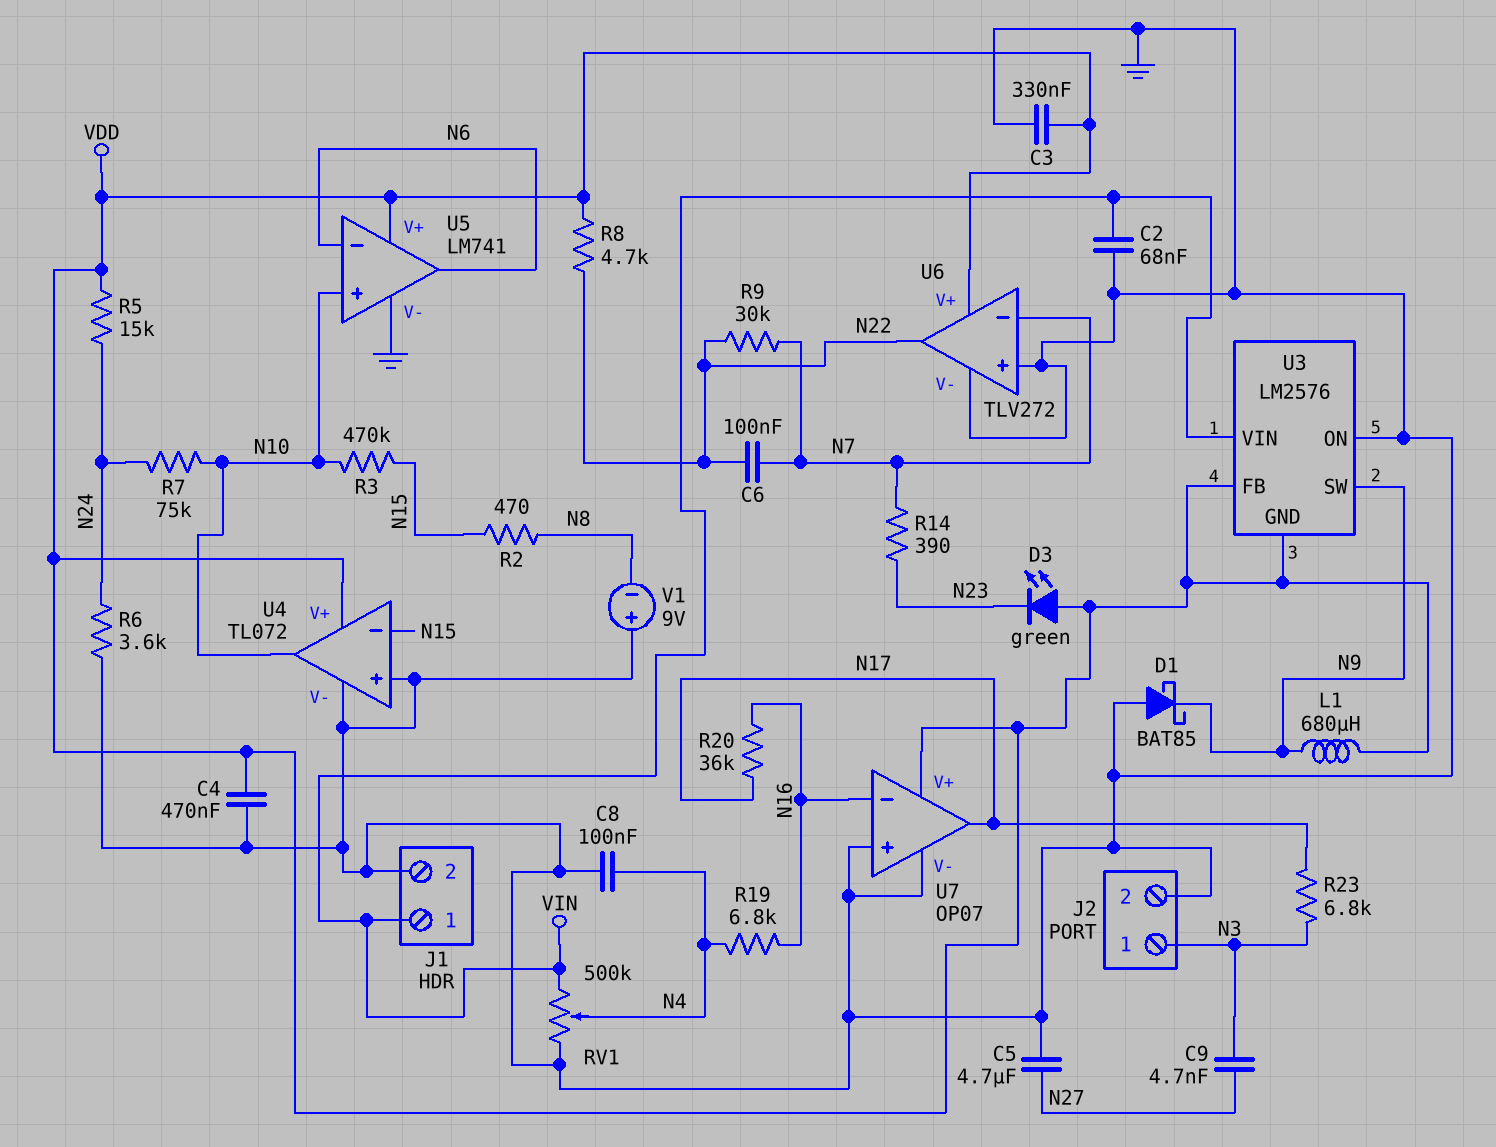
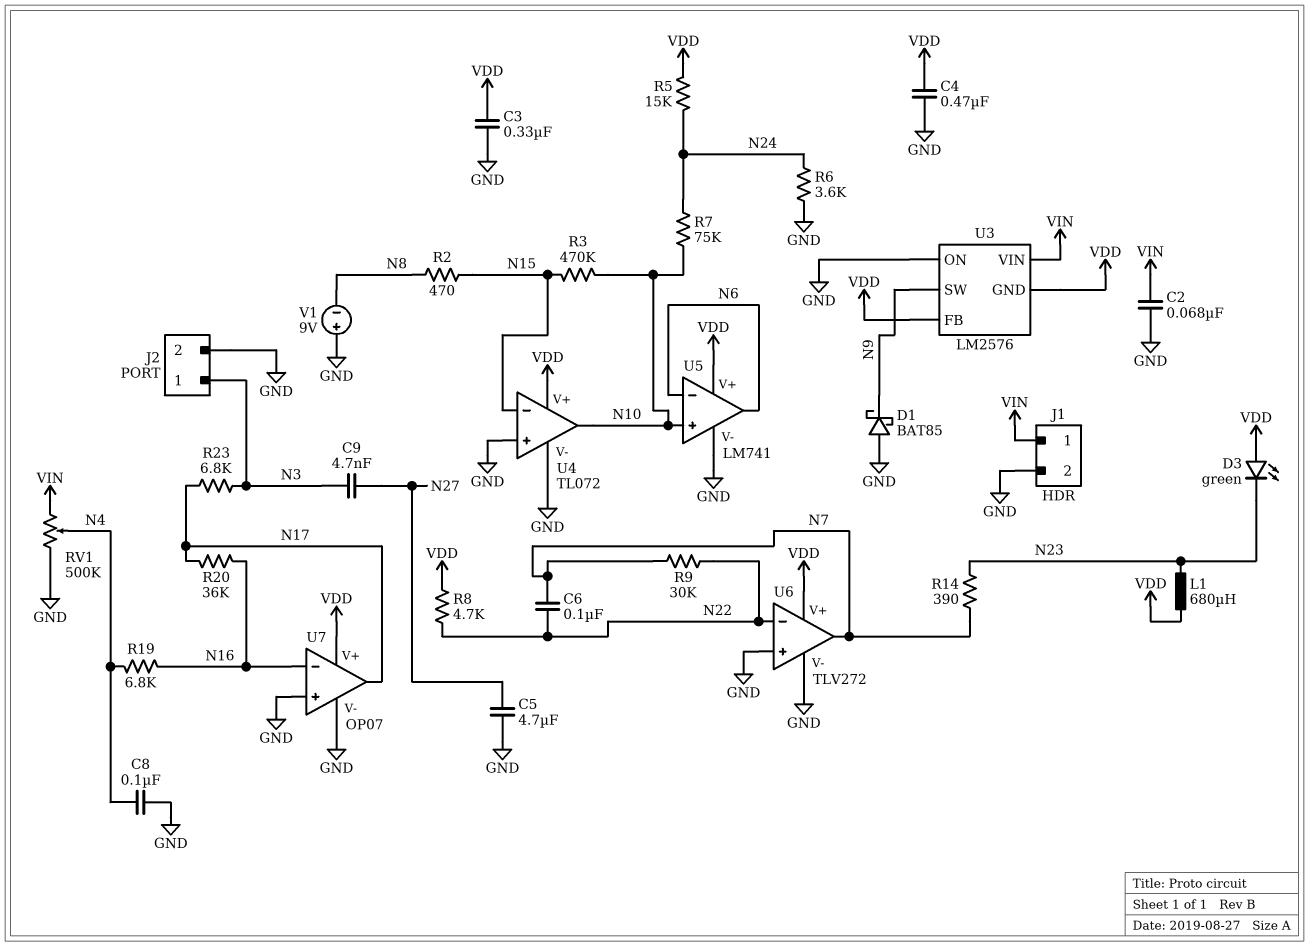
L1: 680uH (N9, VDD) -> 680uH (N23, VDD)
U6 pin in-: N7 -> N22
U6 pin out: N22 -> N7

